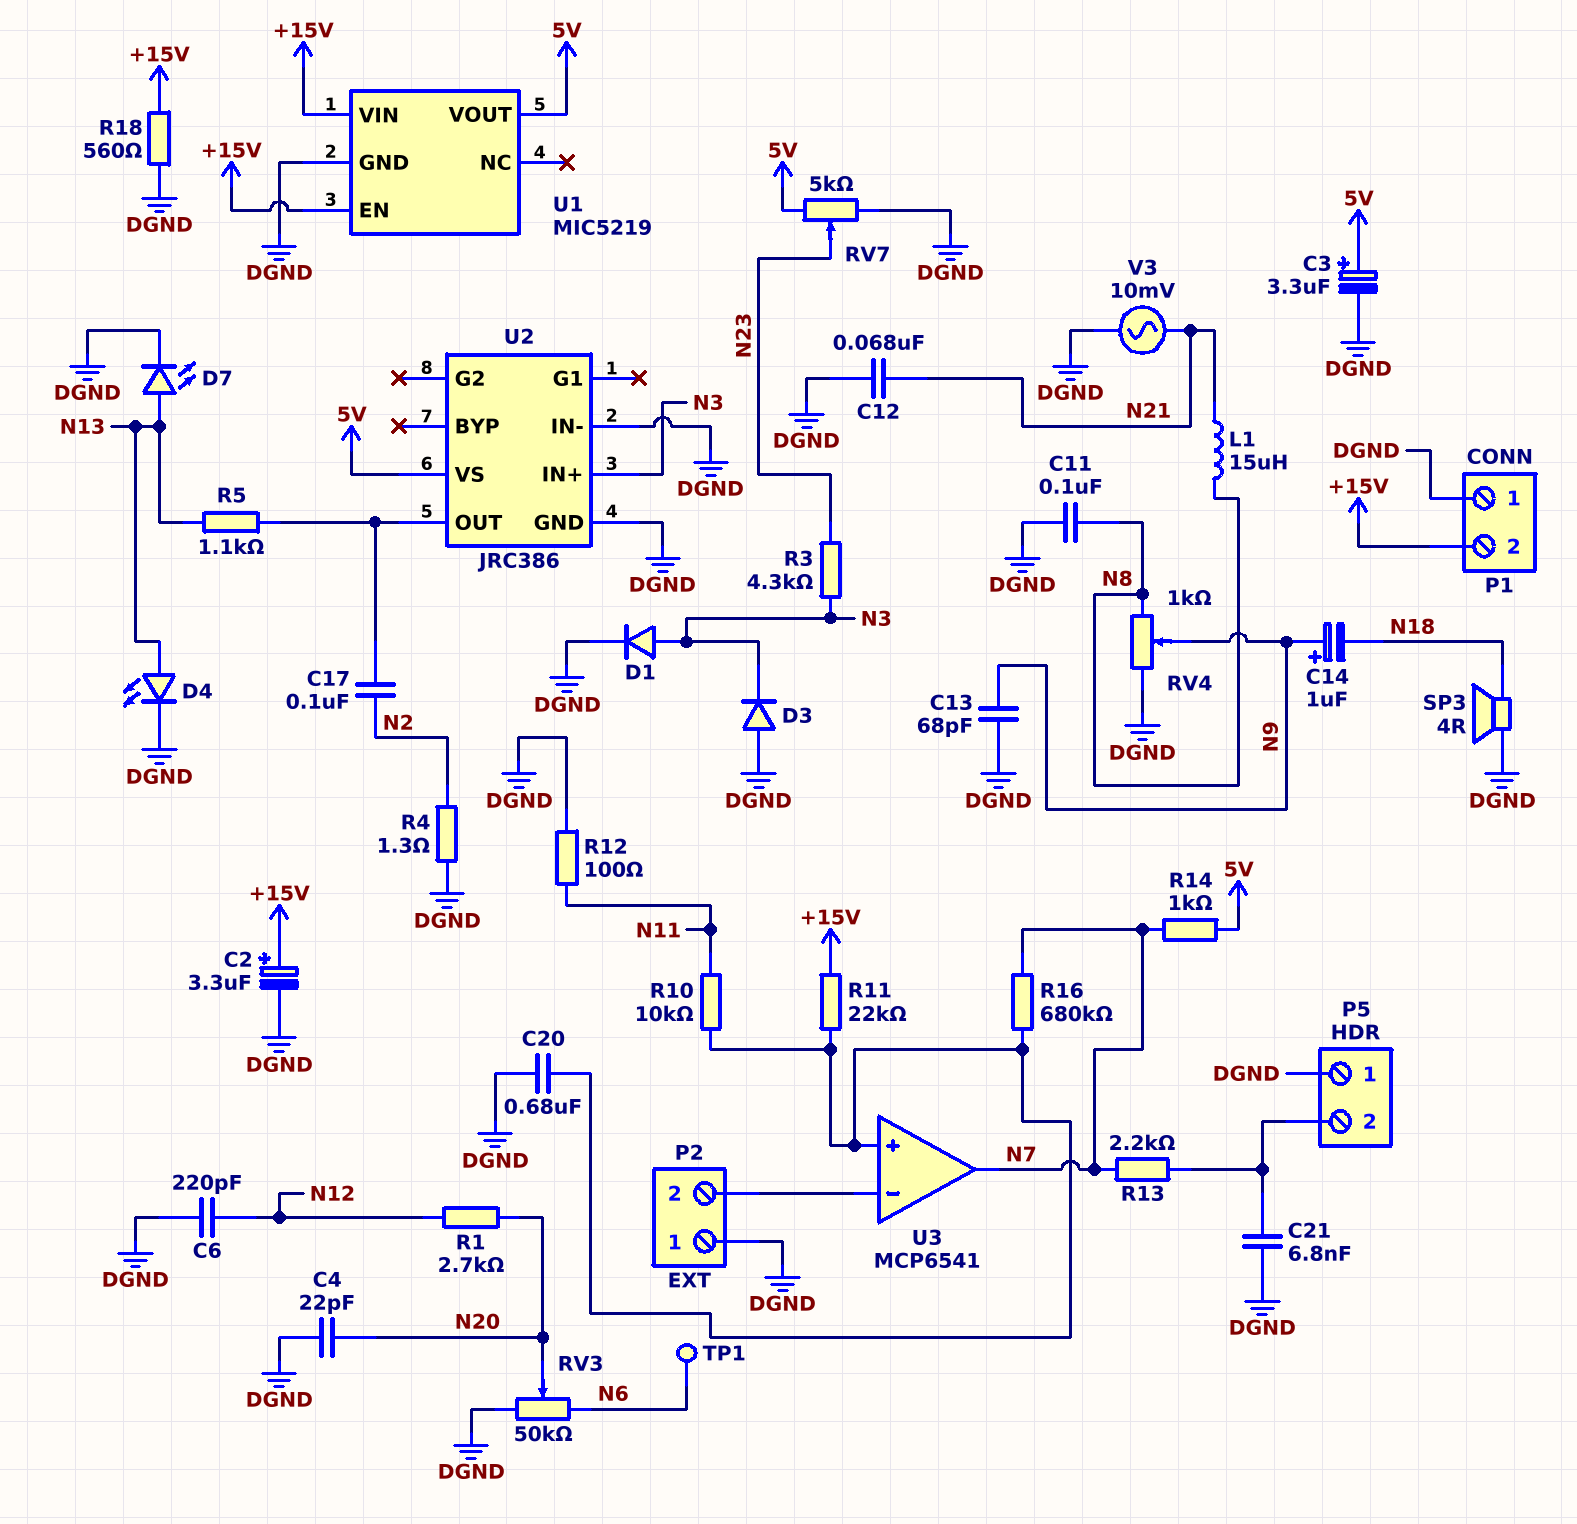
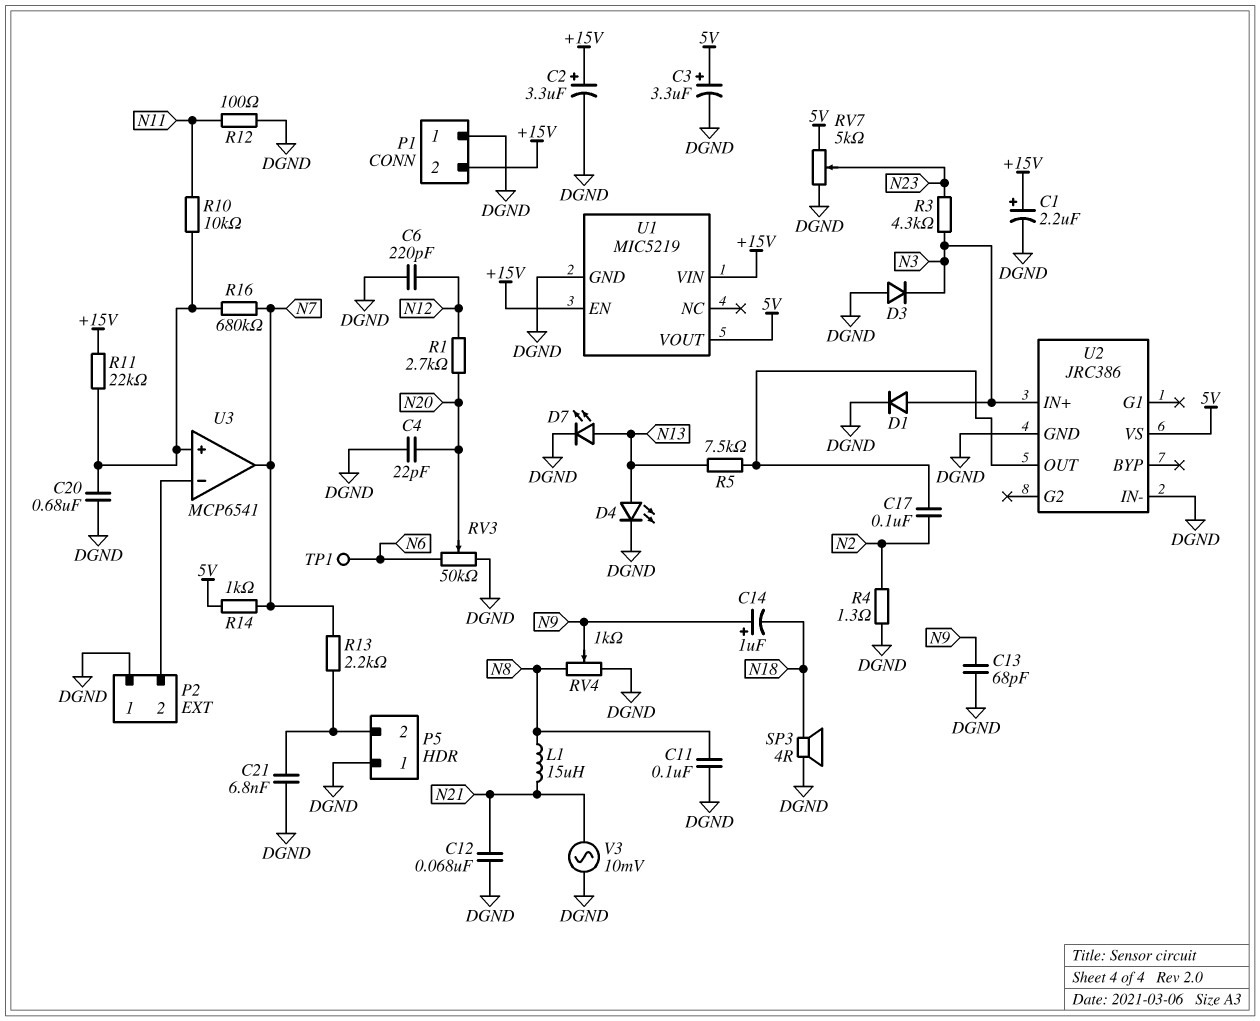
C1: none -> 2.2uF (plus +15V, minus DGND)
R5: 1.1k (N13, U2/OUT) -> 7.5k (N13, U2/OUT)
R18: 560 (+15V, DGND) -> none

